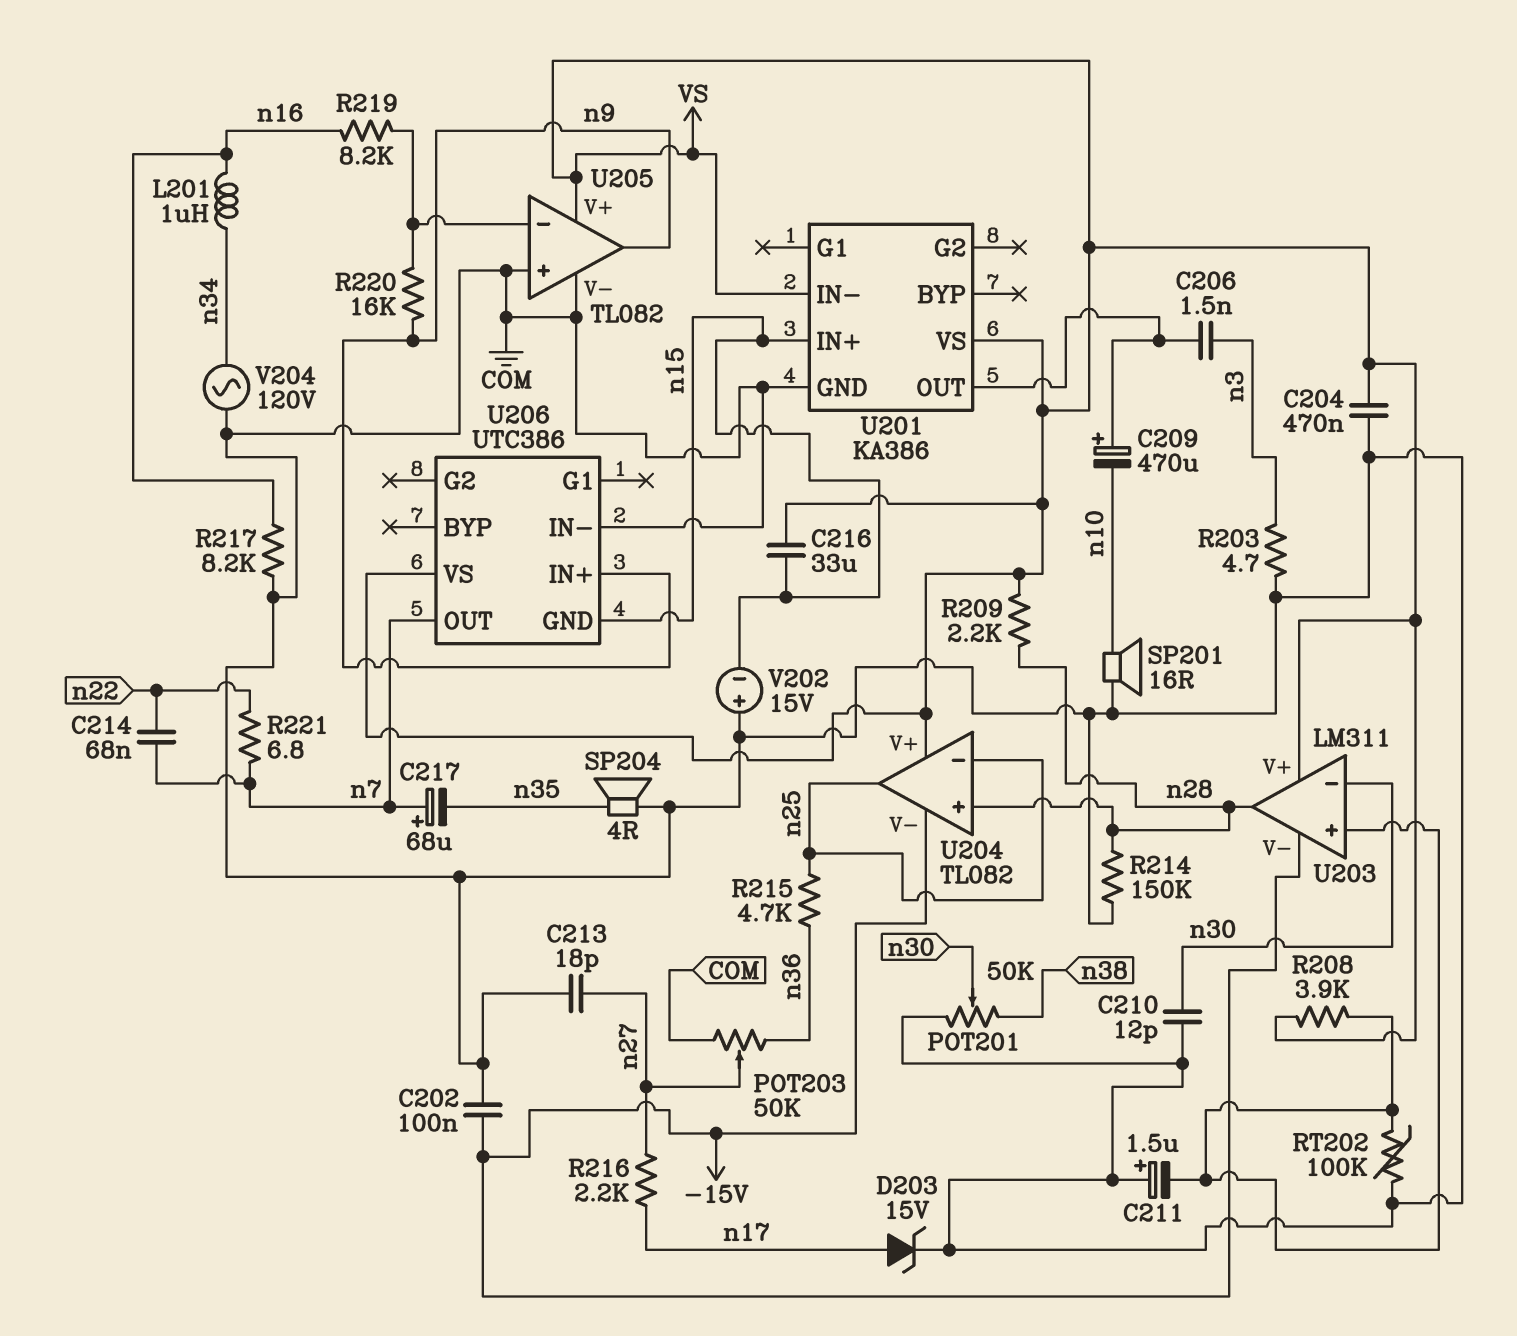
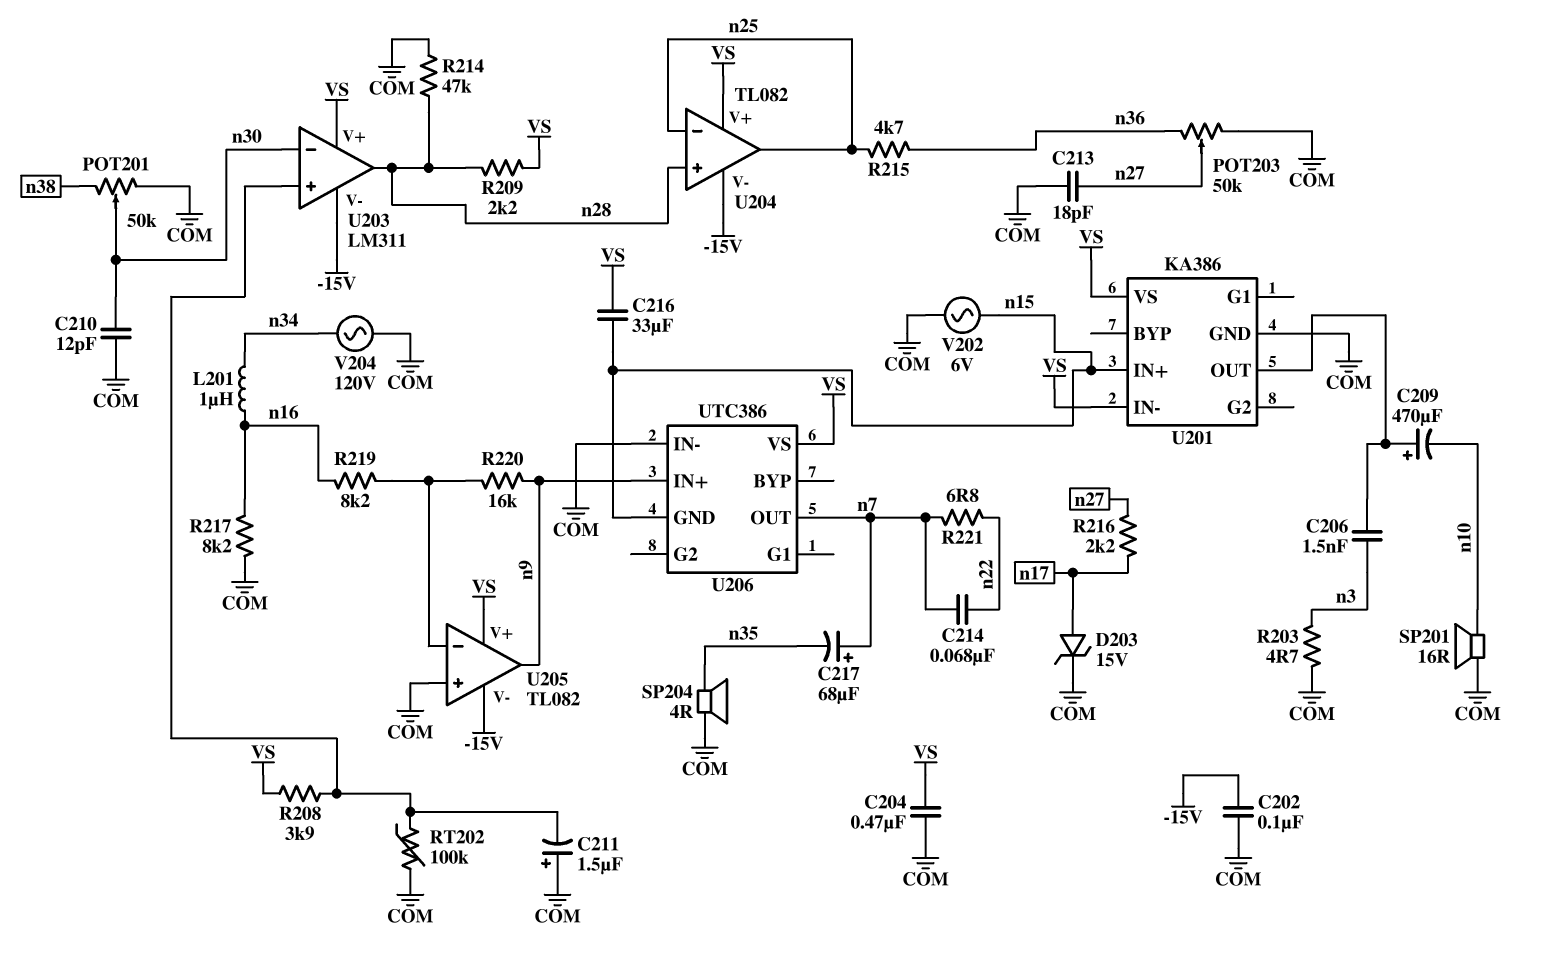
R214: 150k (COM, n28) -> 47k (COM, n28)
U205 pin V-: COM -> -15V
V202: 15V (plus COM, minus n15) -> AC 6V (COM, n15)

